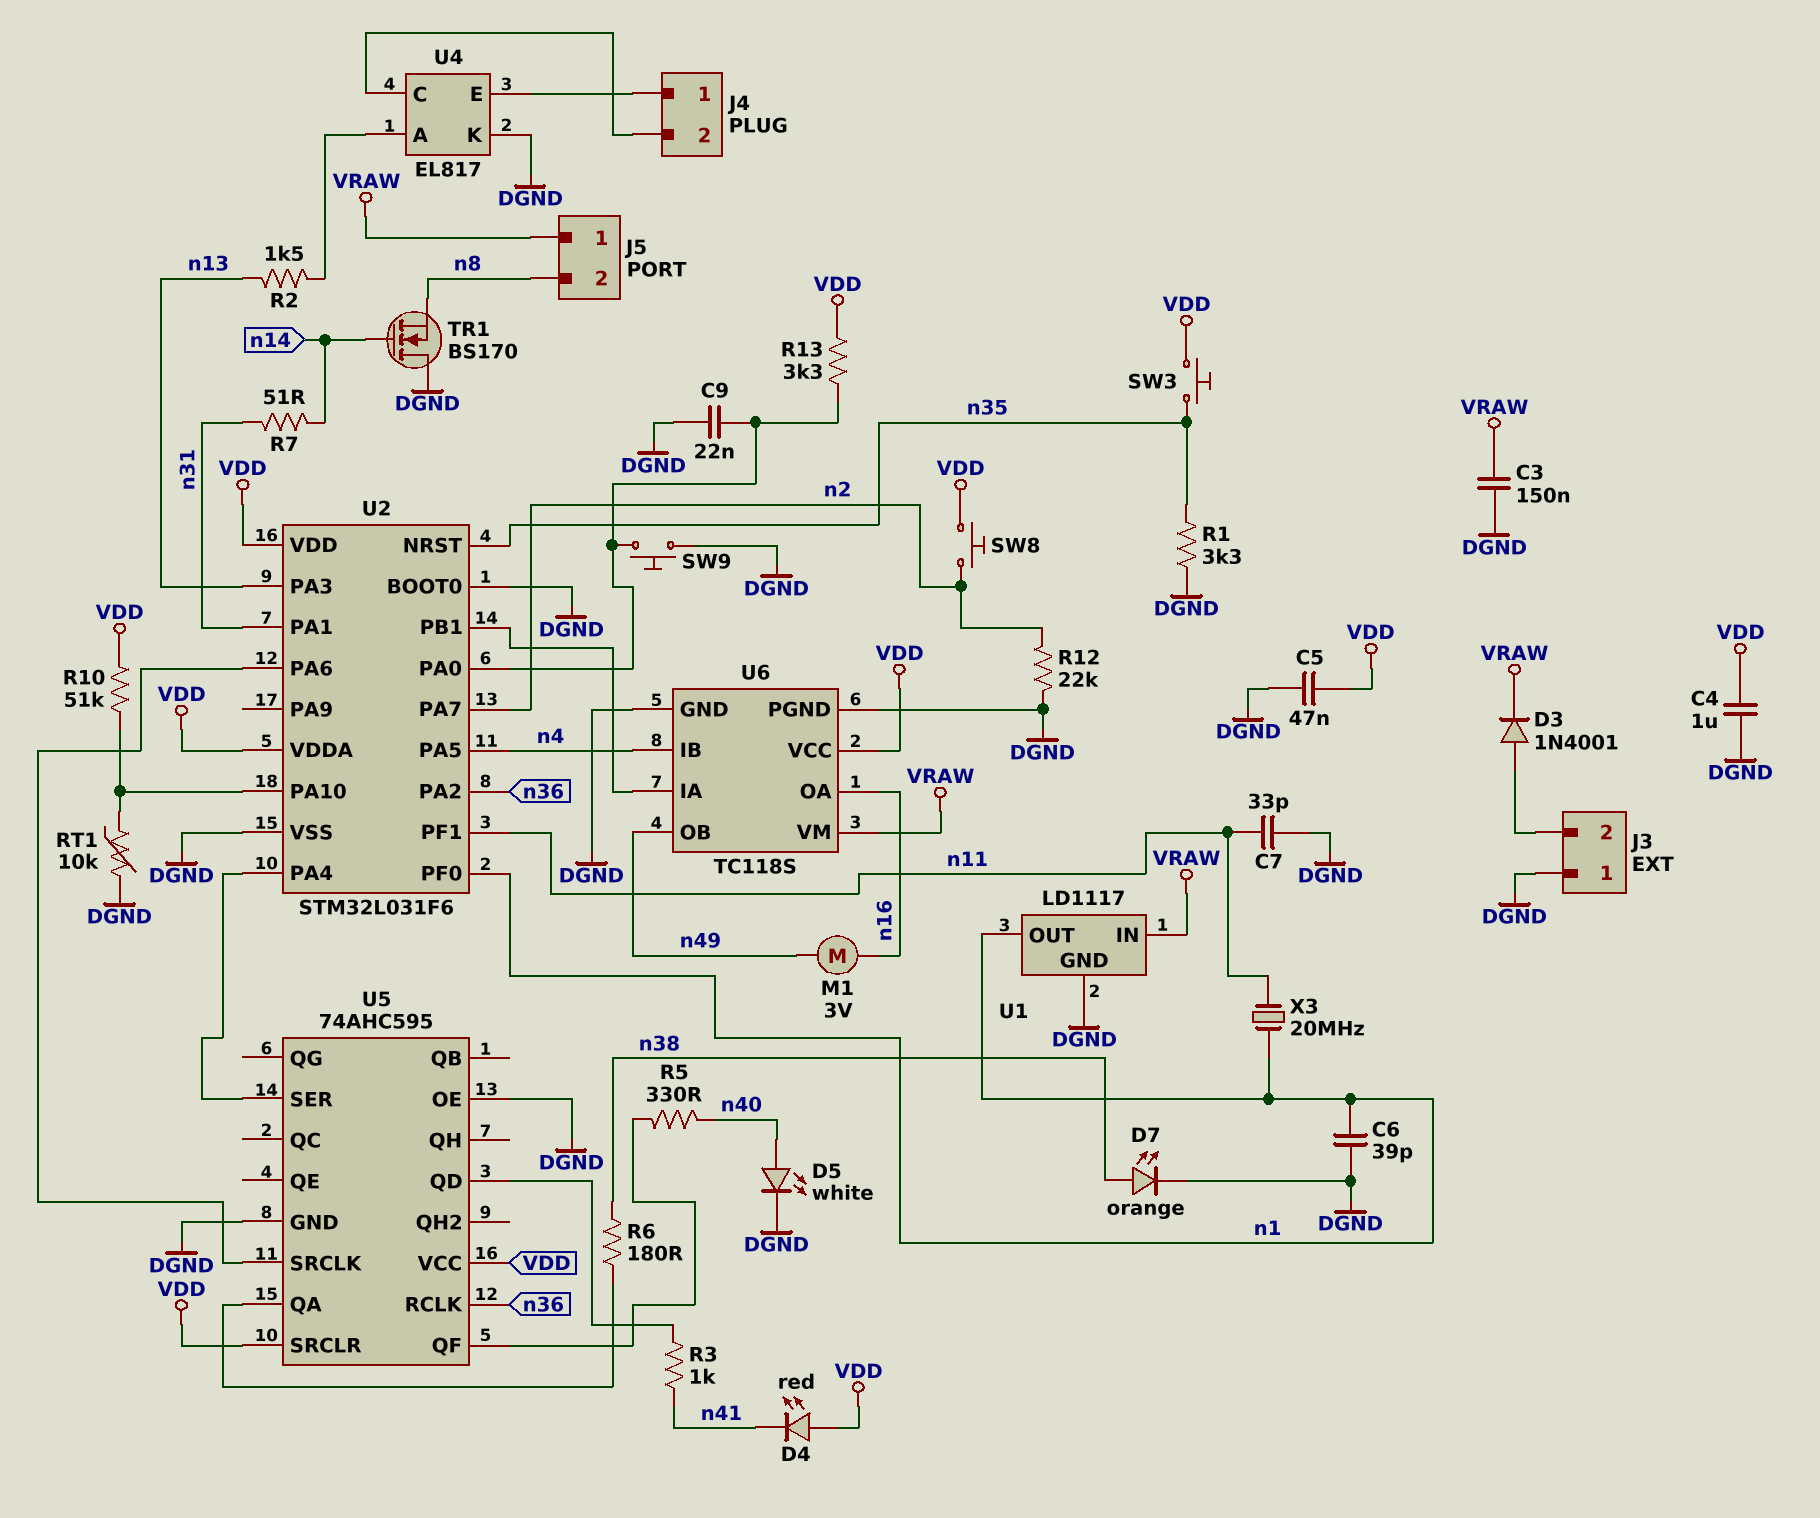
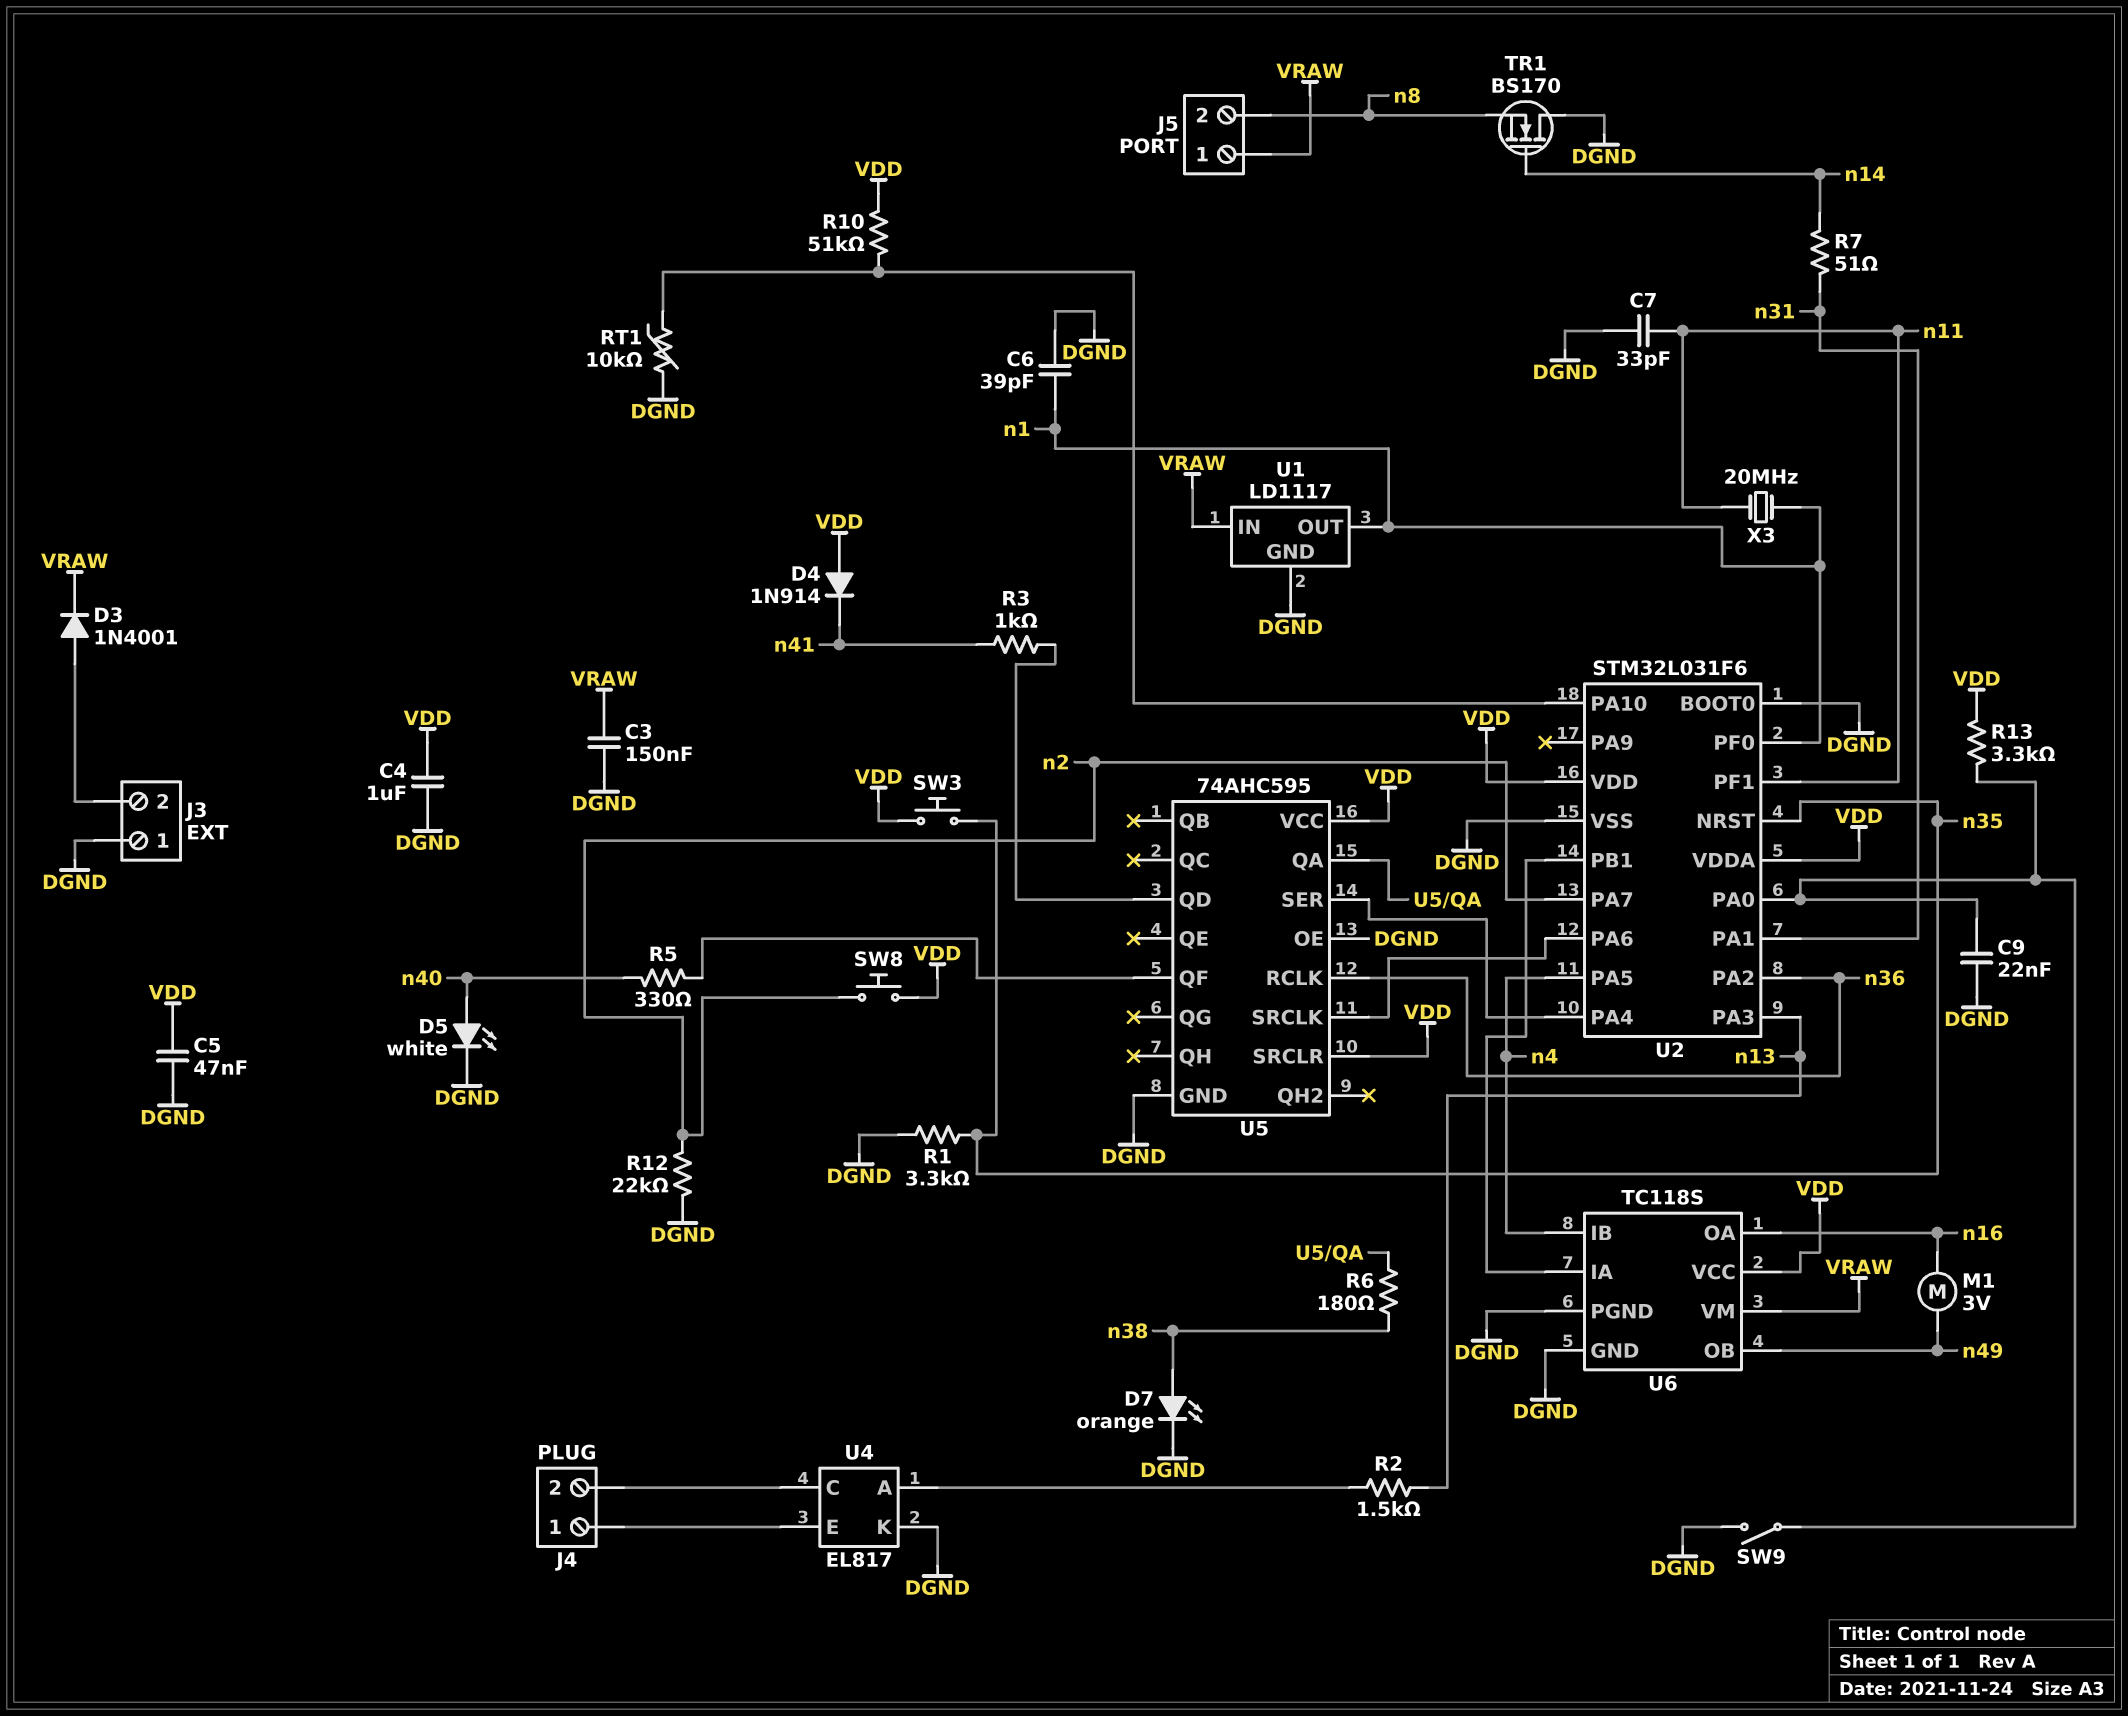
D4: LED red (A VDD, K n41) -> diode 1N914 (A VDD, K n41)
SW9: button (DGND, U2/PA0) -> switch (DGND, U2/PA0)

